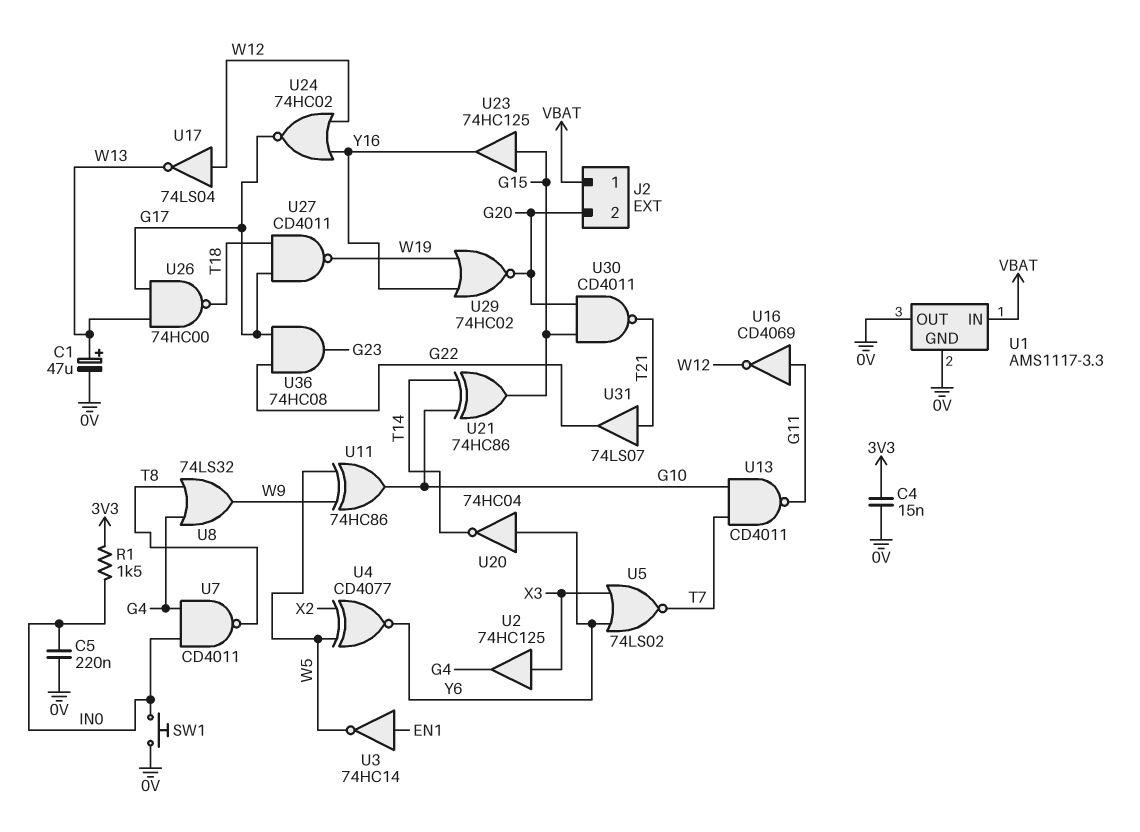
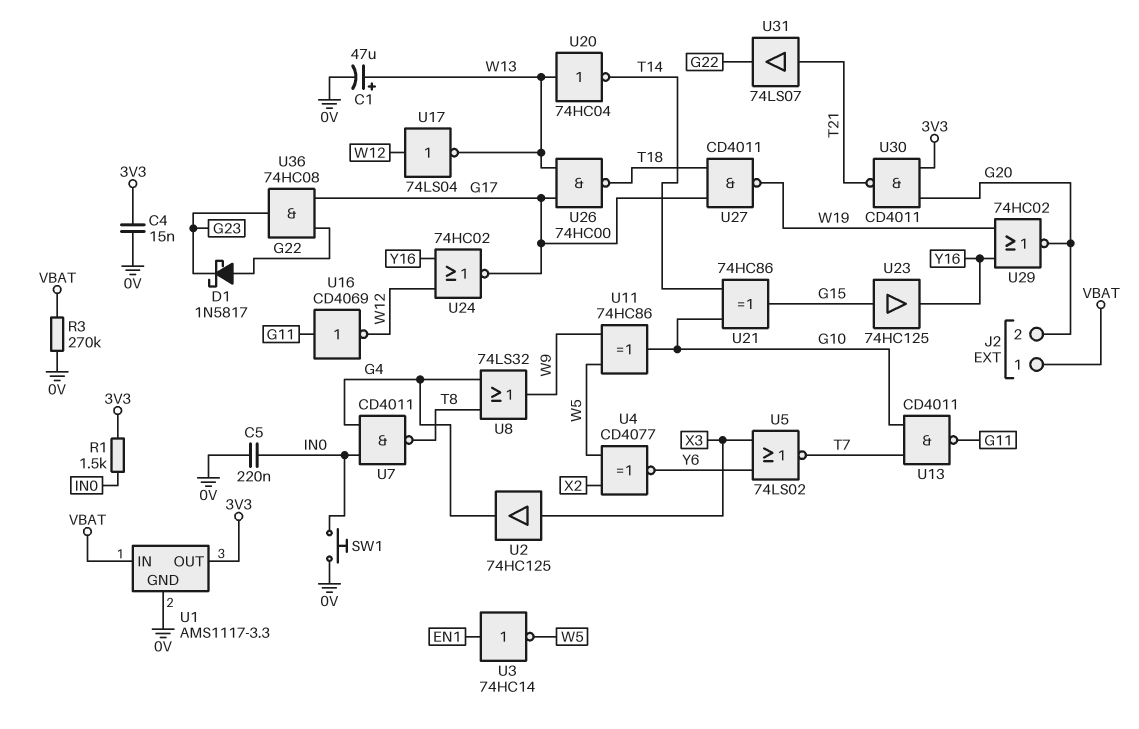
D1: none -> schottky 1N5817 (A G22, K G23)
R3: none -> 270k (0V, VBAT)
U1 pin OUT: 0V -> 3V3
U20: NOT 74HC04 (in Y6, out T14) -> NOT 74HC04 (in W13, out T14)
U30: NAND CD4011 (in G15, in G20, out T21) -> NAND CD4011 (in 3V3, in G20, out T21)

